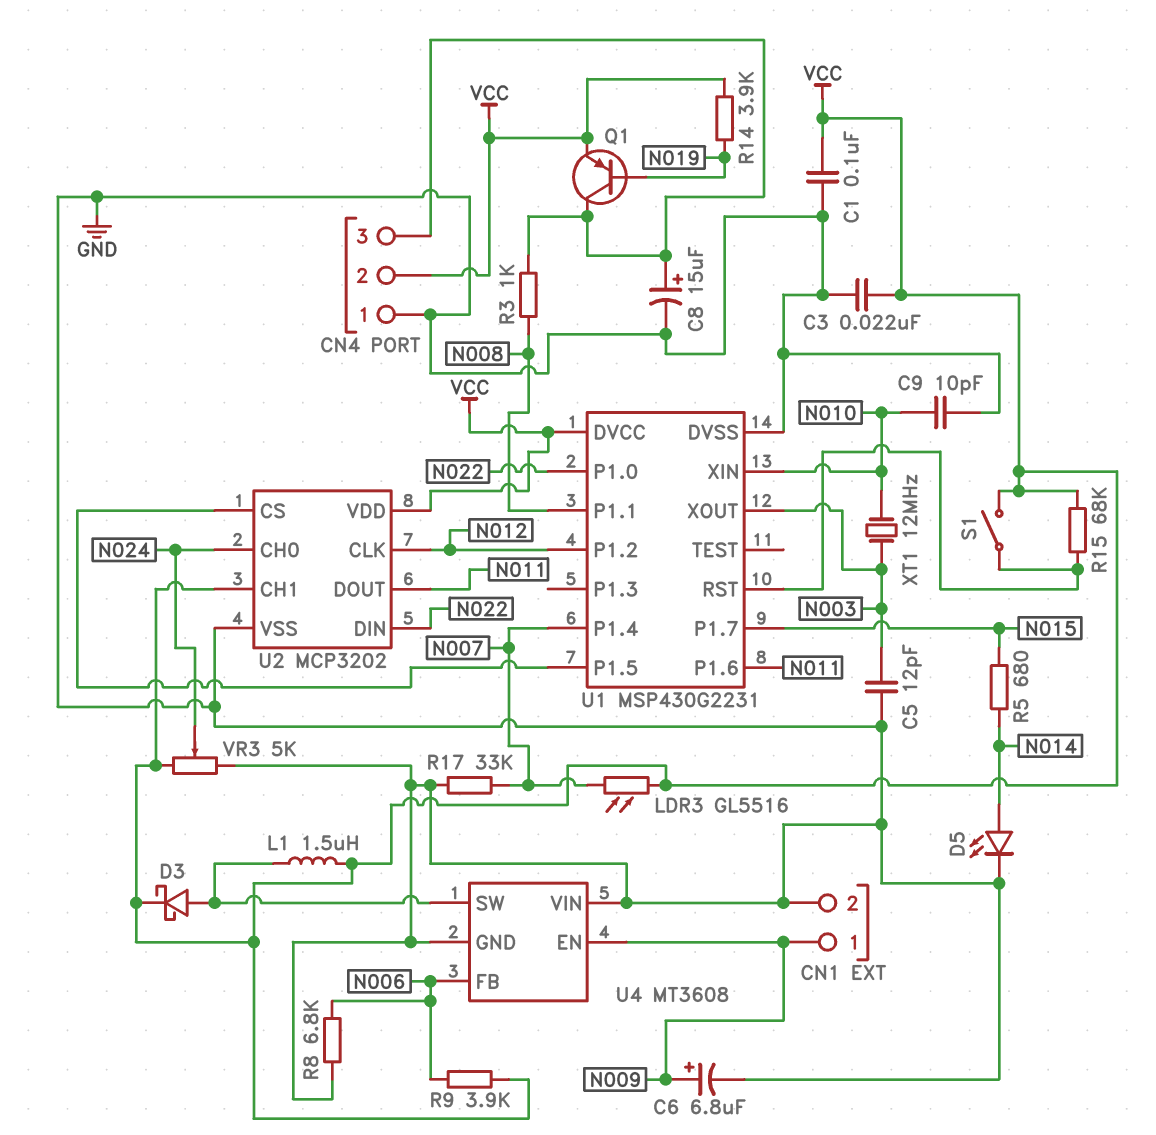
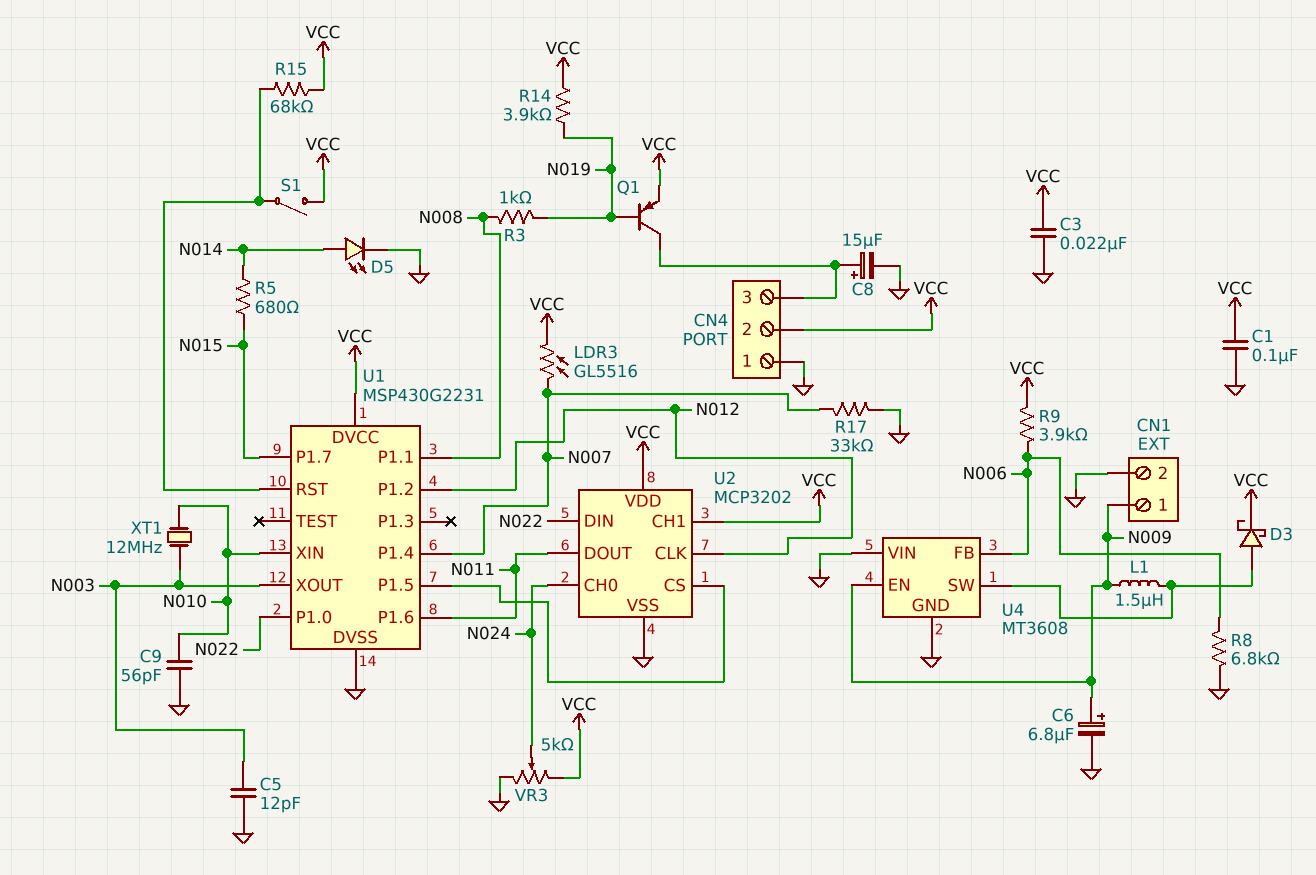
C9: 10pF (GND, N010) -> 56pF (GND, N010)
L1: 1.5uH (U4/SW, VCC) -> 1.5uH (N009, U4/SW)
R3: 1k (CN4/3, N008) -> 1k (N008, N019)

